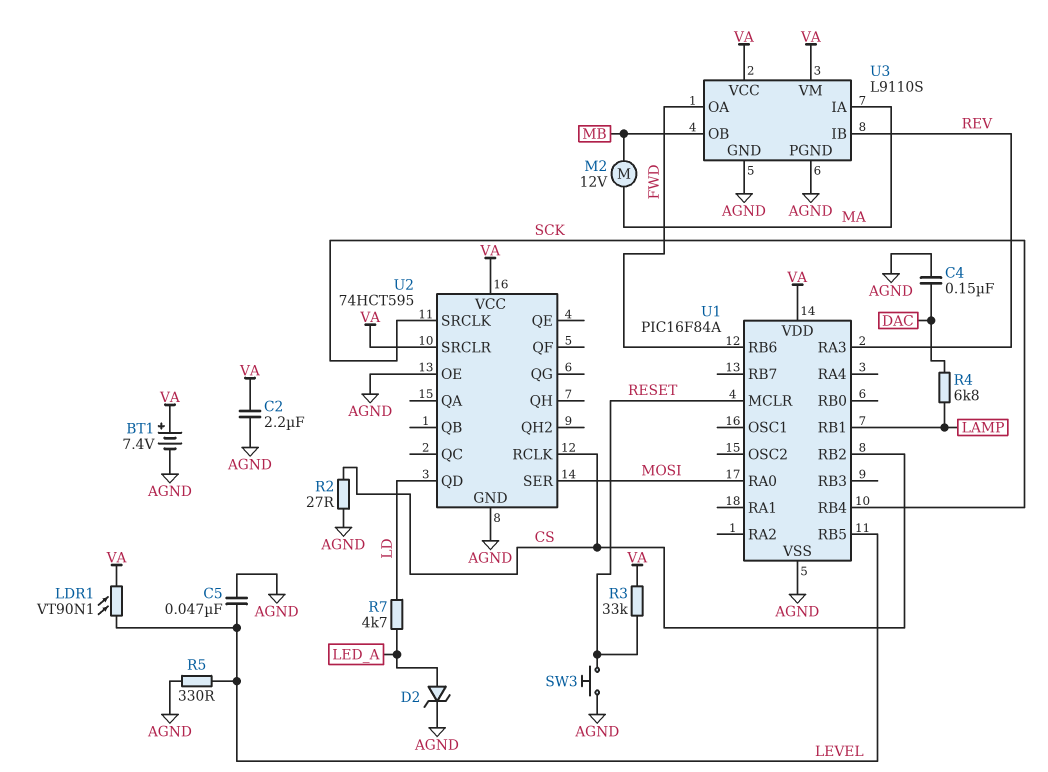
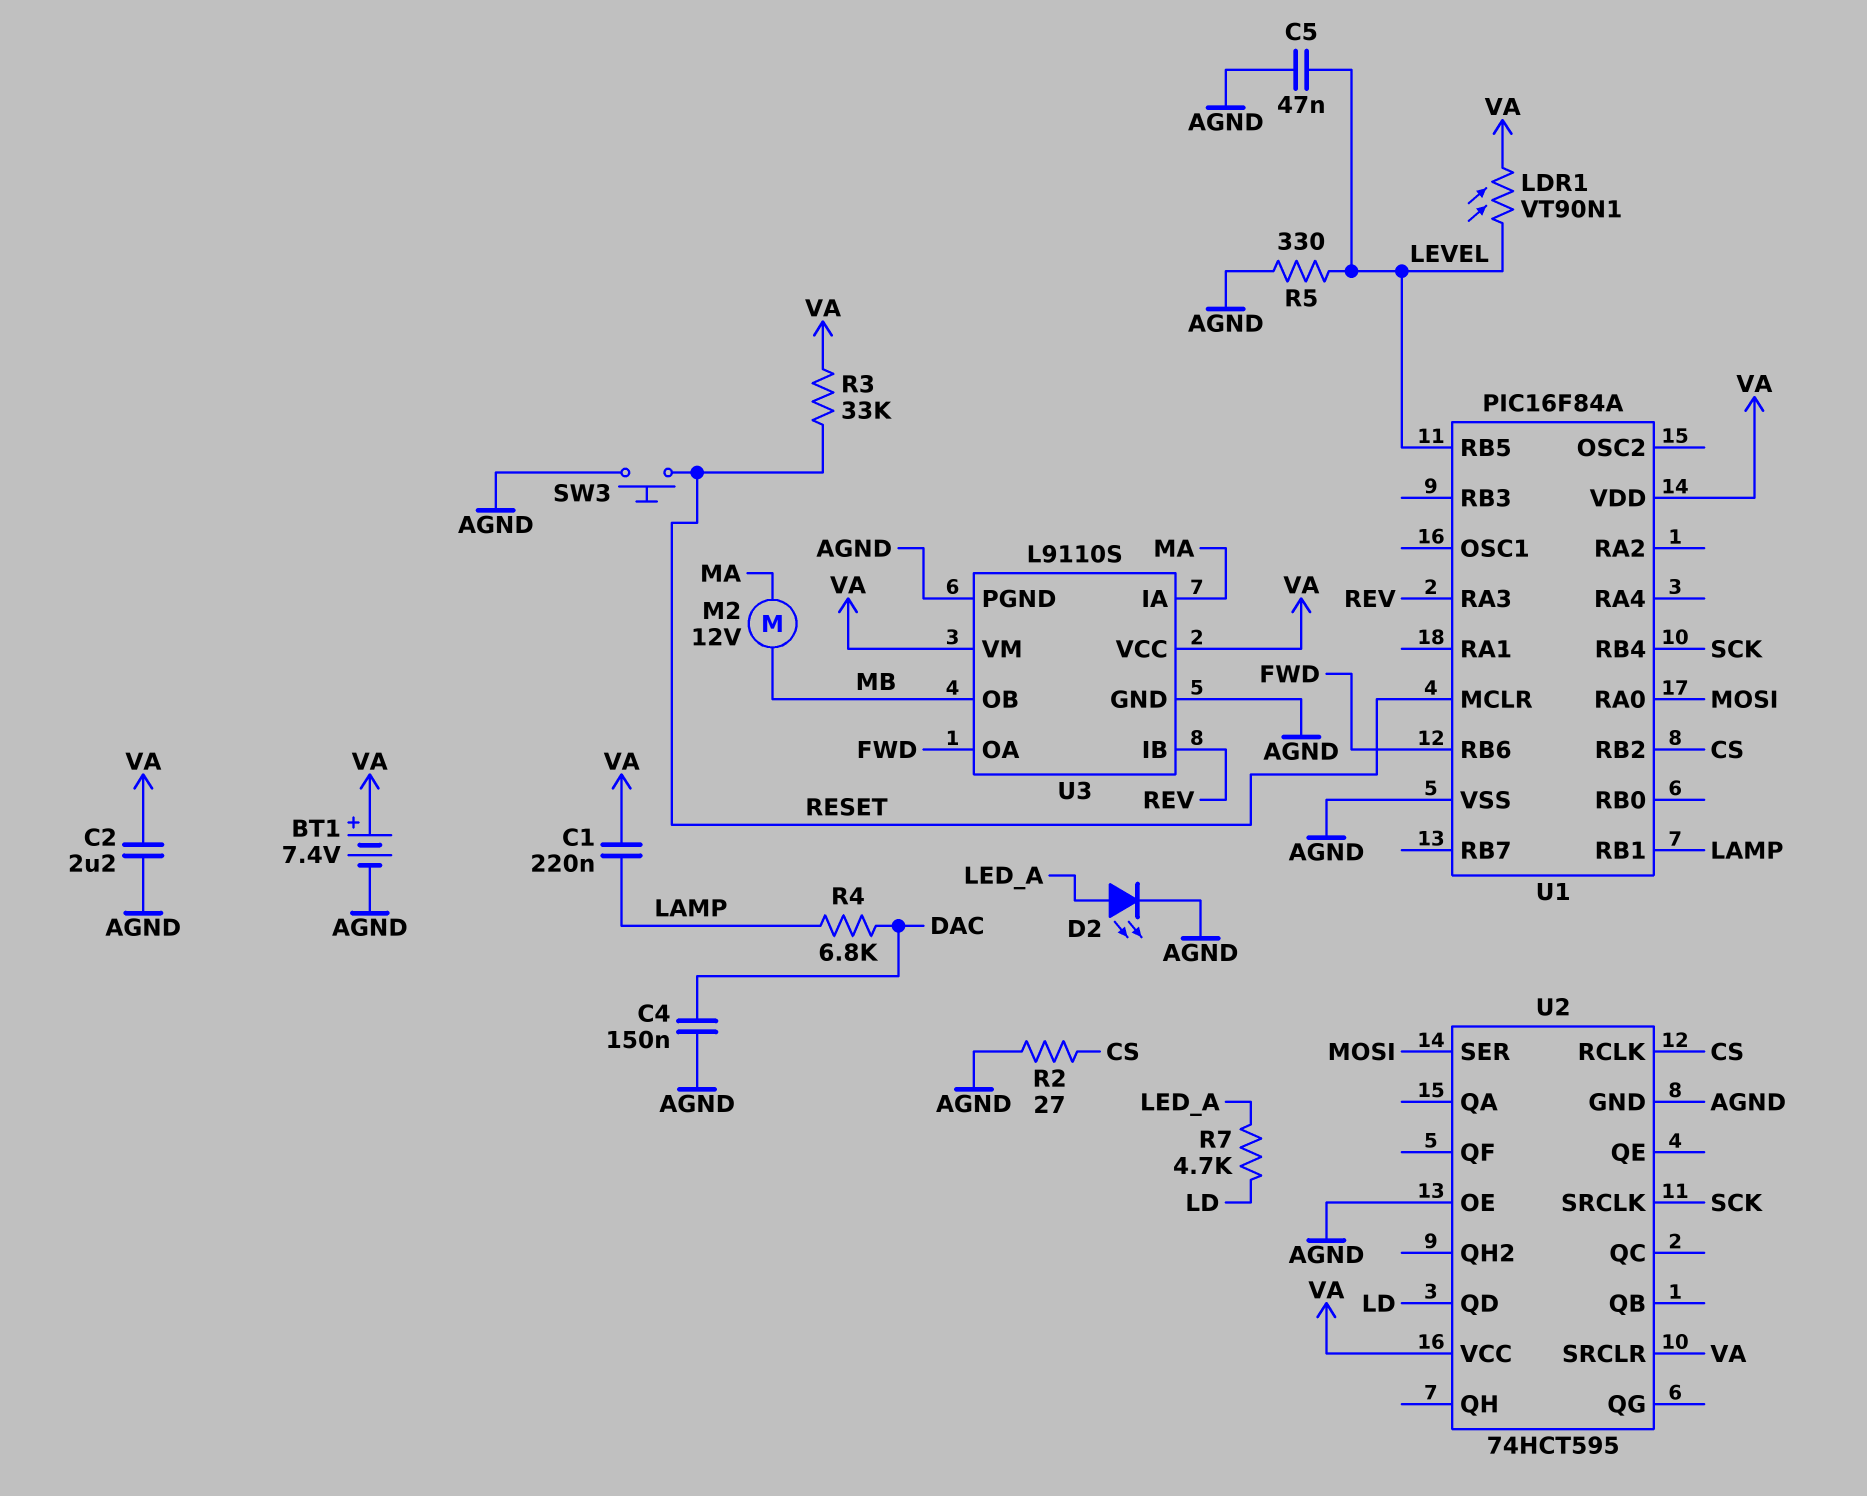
C1: none -> 220nF (LAMP, VA)
D2: zener (A LED_A, K AGND) -> LED (A LED_A, K AGND)

